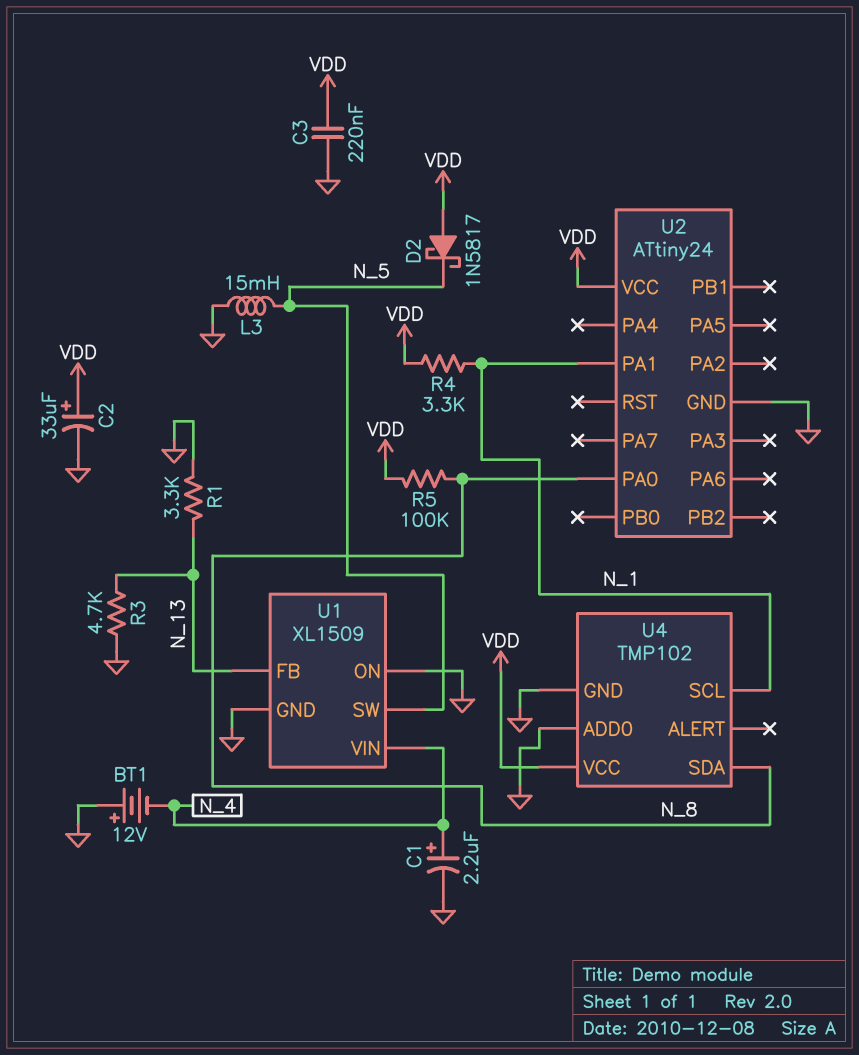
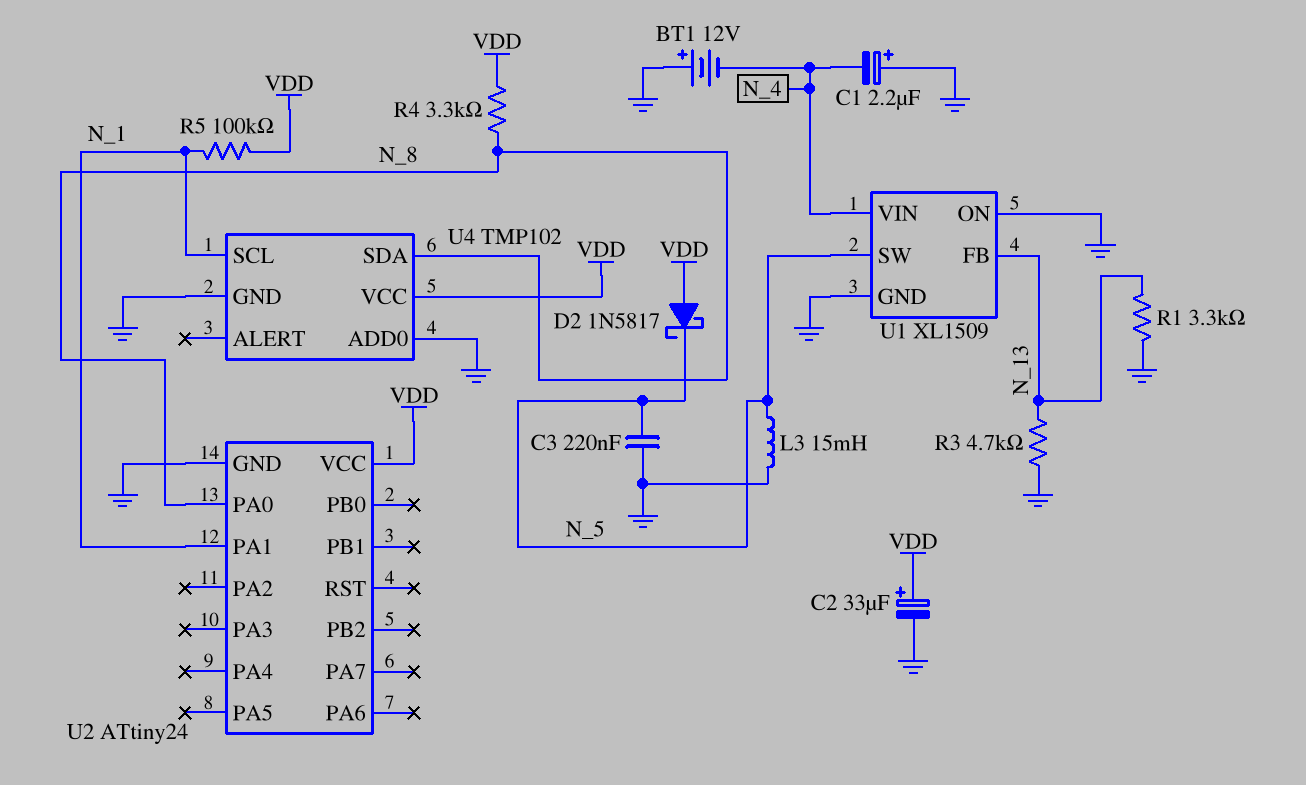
C1: 2.2uF (plus N_4, minus GND) -> 2.2uF (plus GND, minus N_4)
C3: 220nF (GND, VDD) -> 220nF (GND, N_5)
R4: 3.3k (N_1, VDD) -> 3.3k (N_8, VDD)
R5: 100k (N_8, VDD) -> 100k (N_1, VDD)

